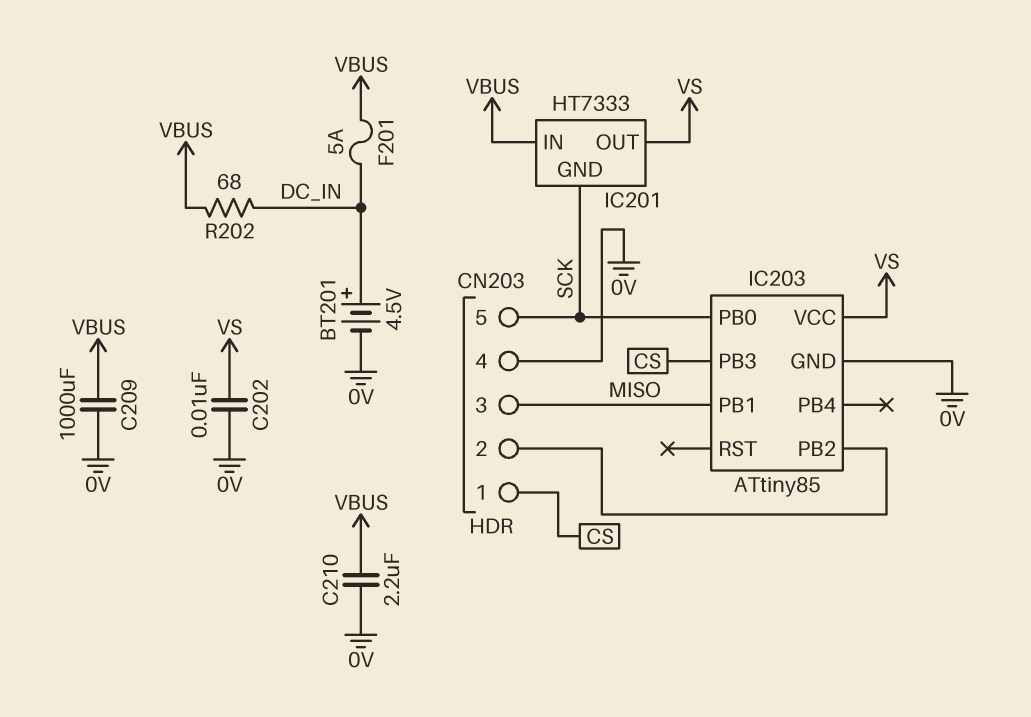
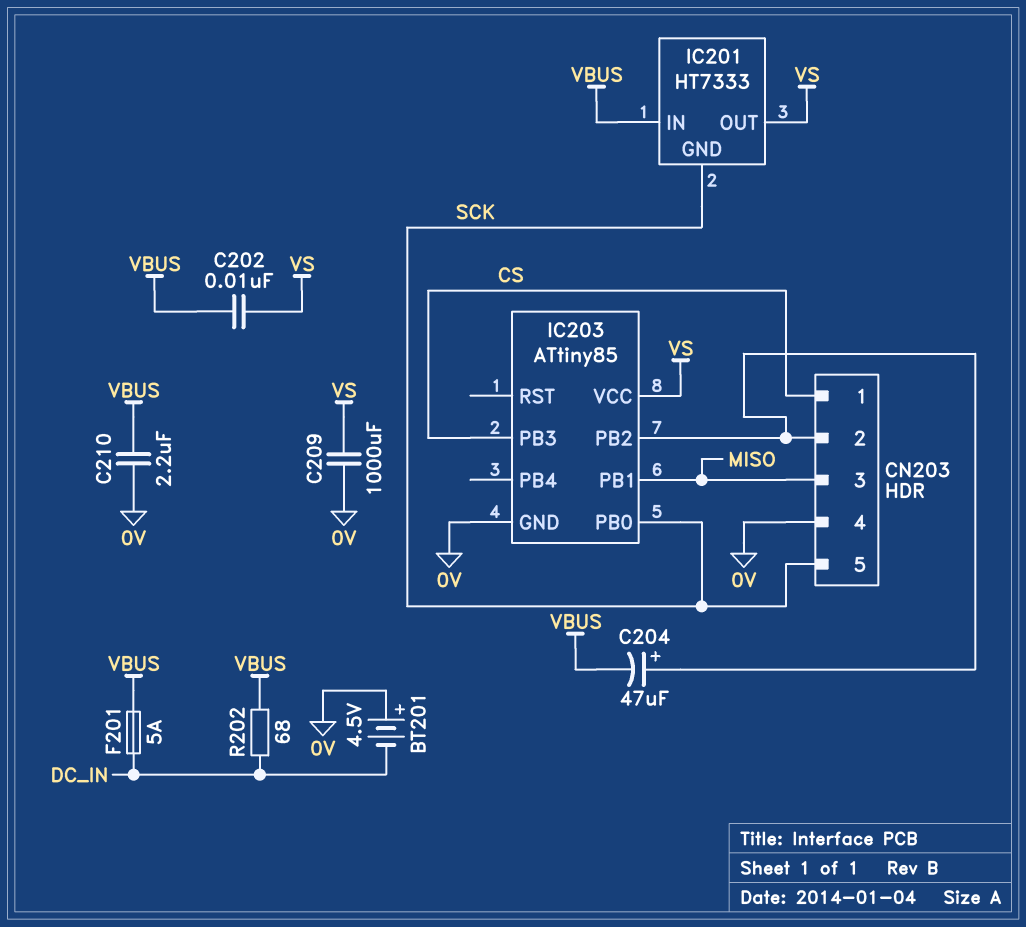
BT201: 4.5V (plus DC_IN, minus 0V) -> 4.5V (plus 0V, minus DC_IN)
C202: 10nF (0V, VS) -> 10nF (VBUS, VS)
C204: none -> 47uF (plus CN203/2, minus VBUS)
C209: 1000uF (0V, VBUS) -> 1000uF (0V, VS)

